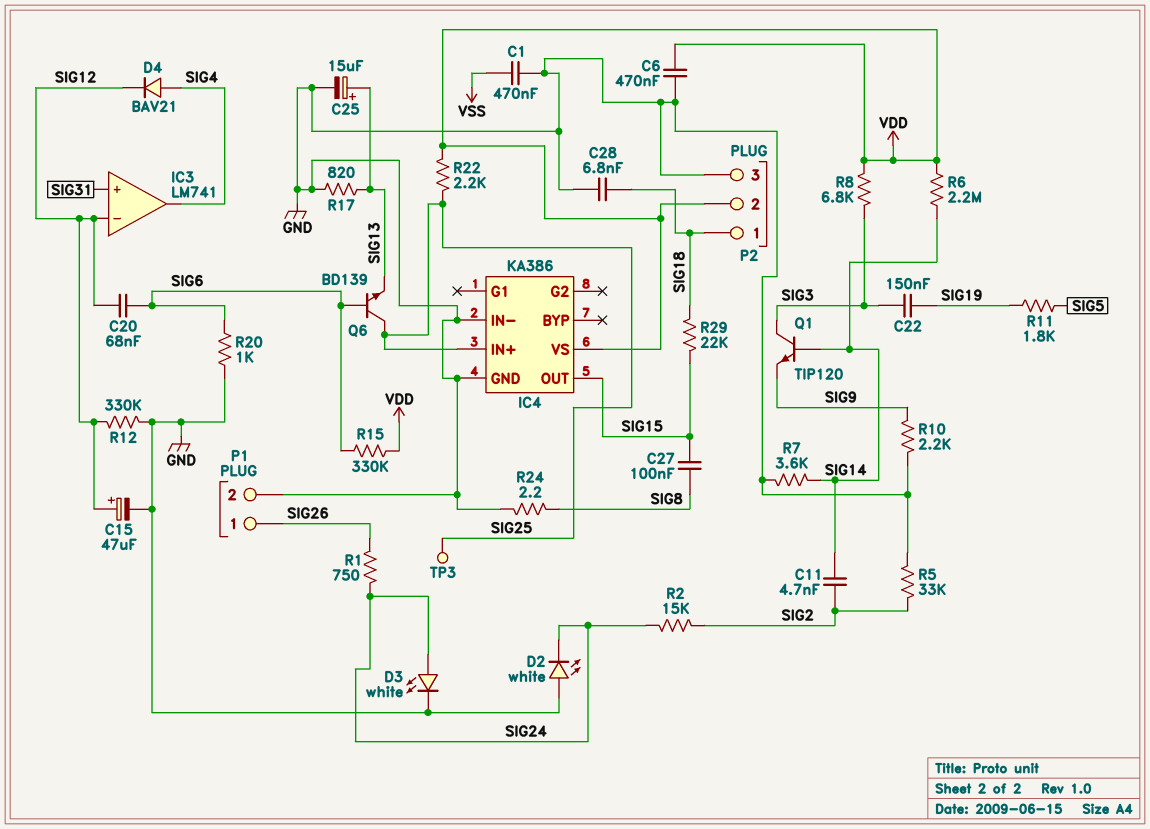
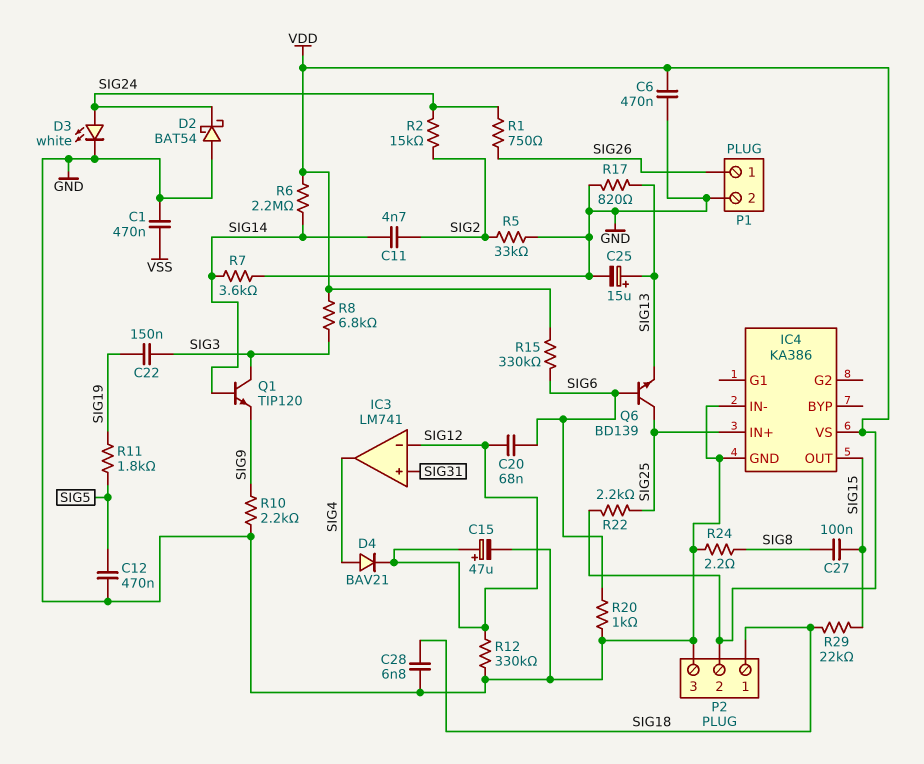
C12: none -> 470nF (GND, SIG5)
D2: LED white (A GND, K SIG24) -> schottky BAT54 (A GND, K SIG24)
TP3: test point (SIG25) -> none

